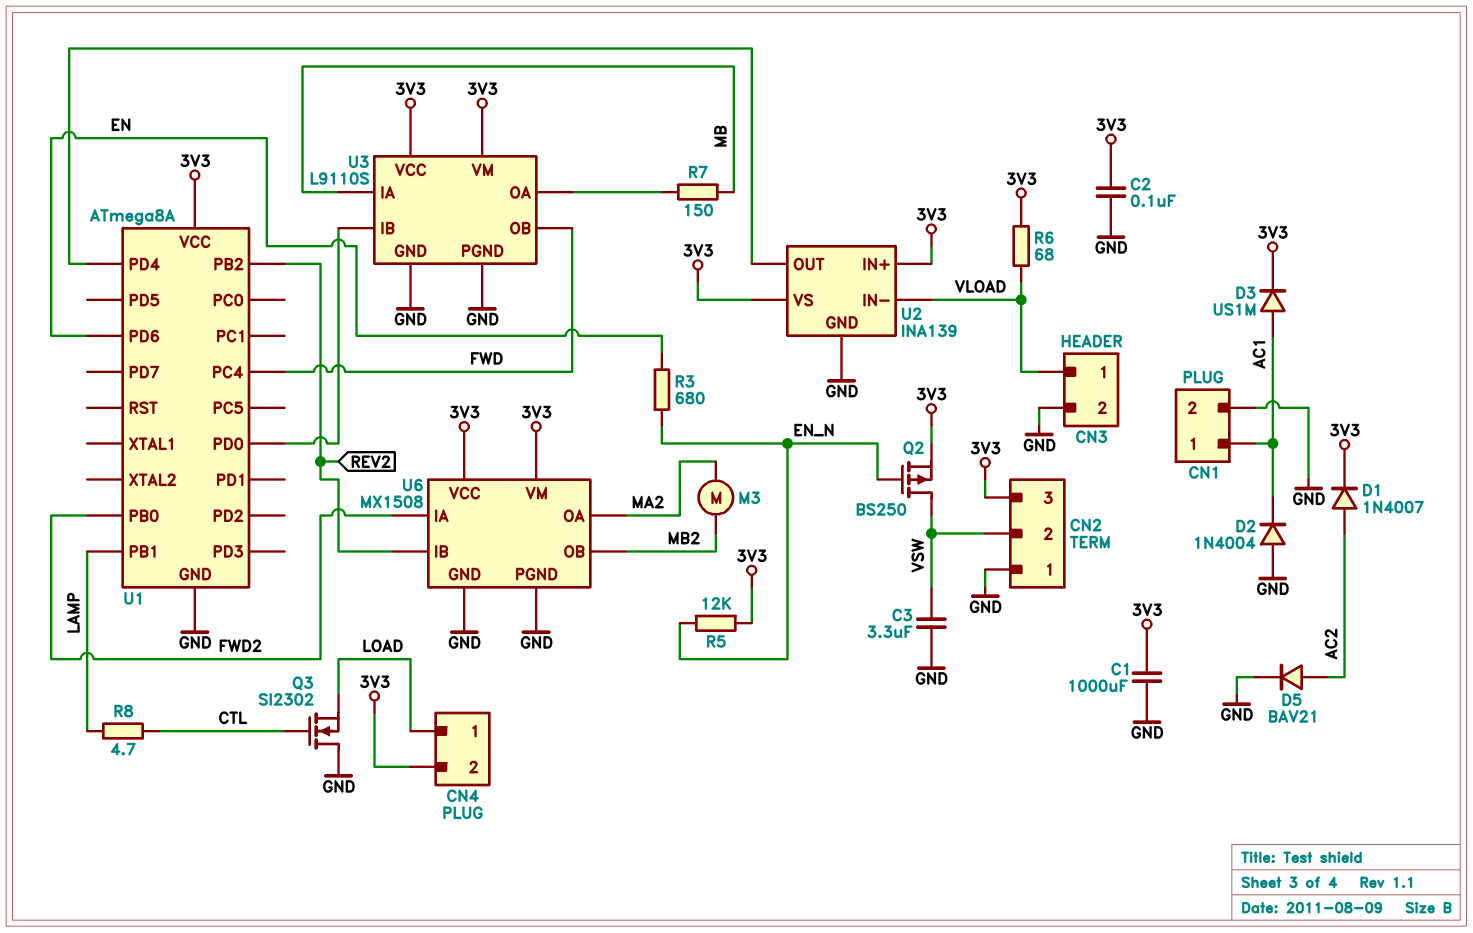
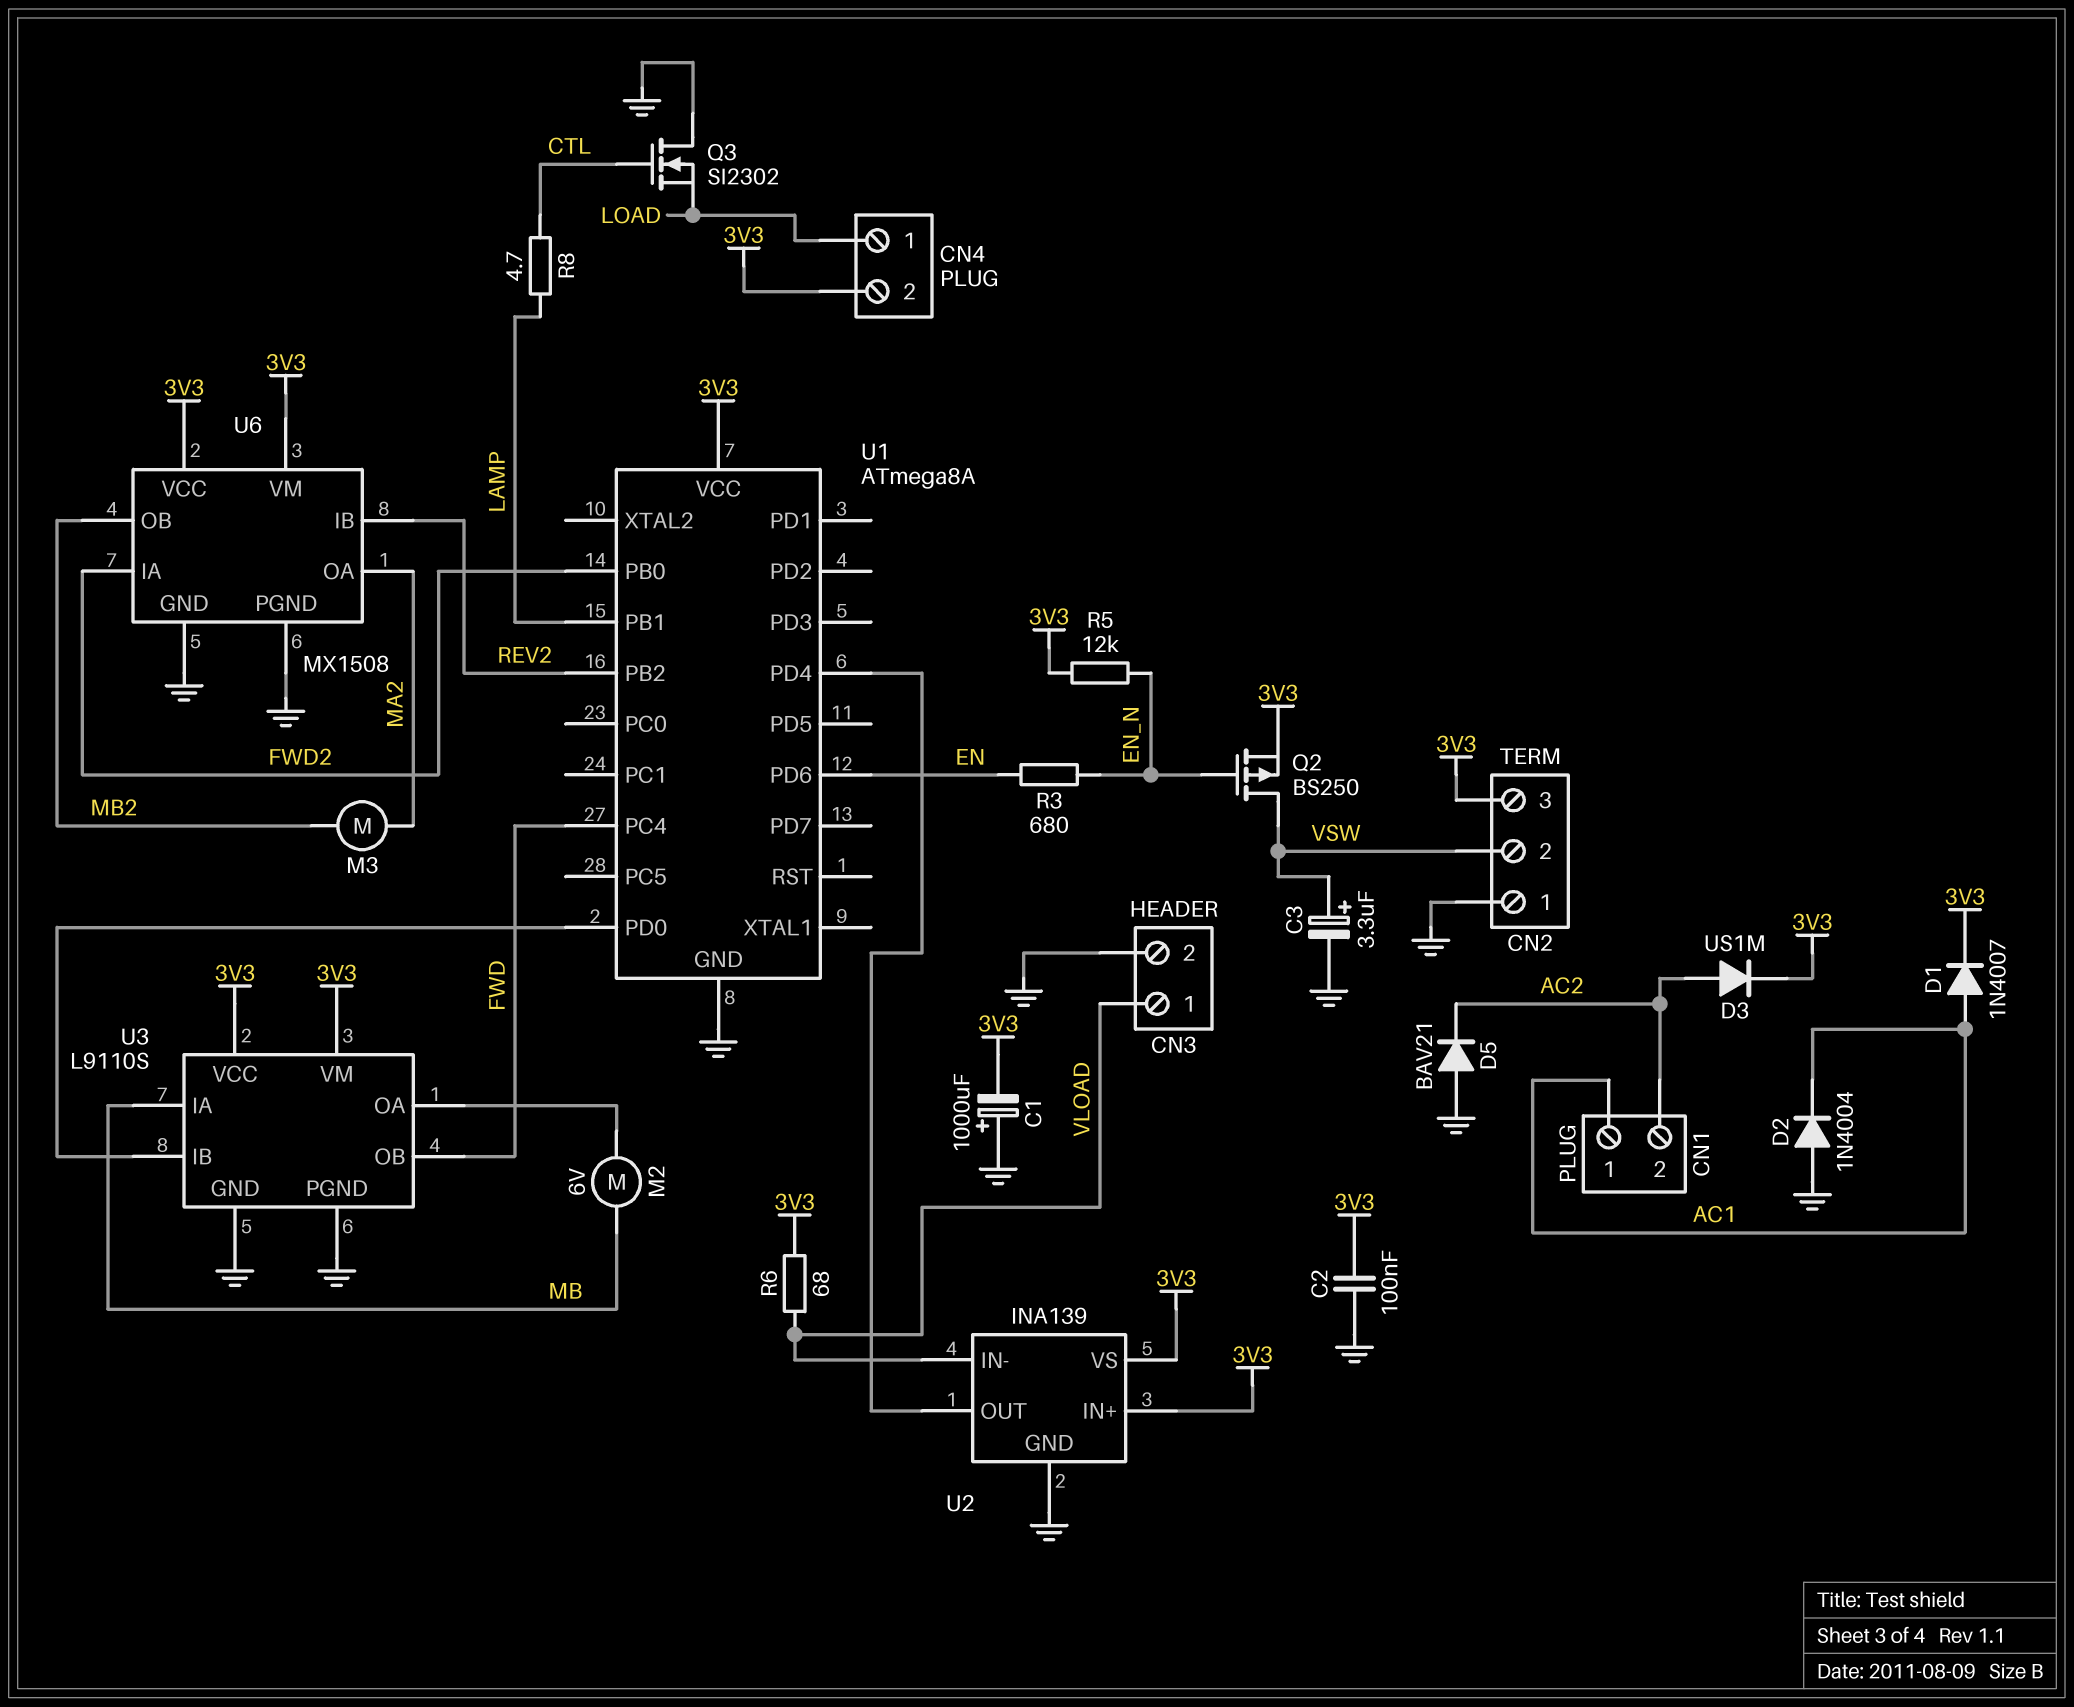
C1: 1000uF (3V3, GND) -> 1000uF (plus GND, minus 3V3)
C3: 3.3uF (GND, VSW) -> 3.3uF (plus VSW, minus GND)
CN1 pin 2: GND -> AC2
D1: diode 1N4007 (A AC2, K 3V3) -> diode 1N4007 (A AC1, K 3V3)
D3: diode US1M (A AC1, K 3V3) -> diode US1M (A AC2, K 3V3)
D5: diode BAV21 (A AC2, K GND) -> diode BAV21 (A GND, K AC2)
M2: none -> motor 6V (MB, U3/OA)
R7: 150 (MB, U3/OA) -> none

